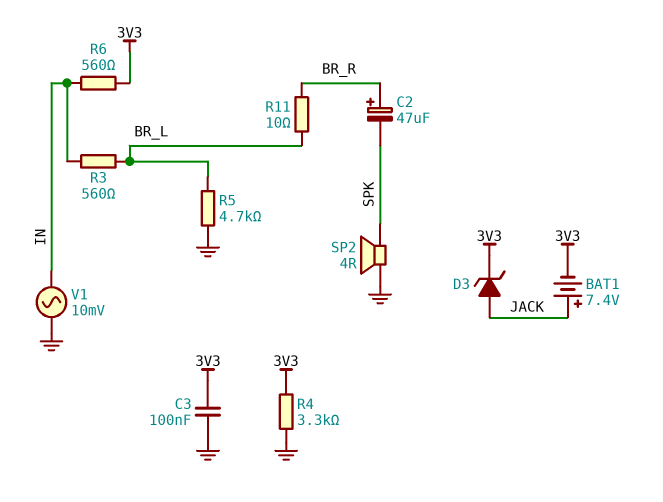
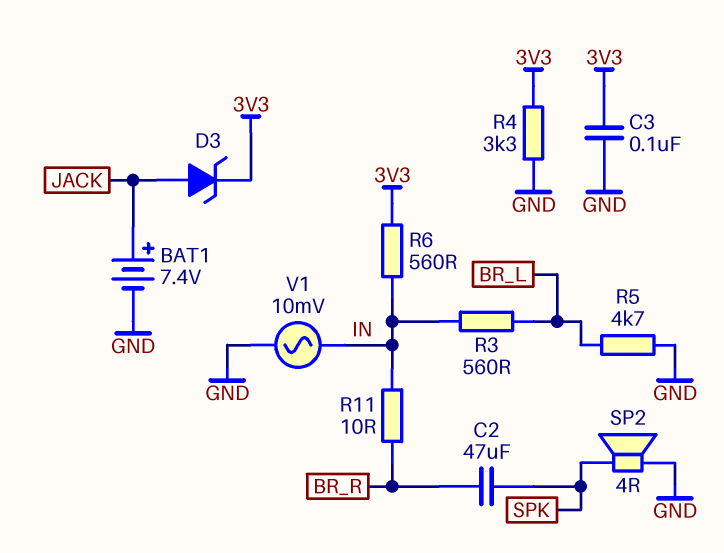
BAT1: 7.4V (plus JACK, minus 3V3) -> 7.4V (plus JACK, minus GND)
C2: 47uF (plus BR_R, minus SPK) -> 47uF (BR_R, SPK)
R11: 10 (BR_L, BR_R) -> 10 (BR_R, IN)

